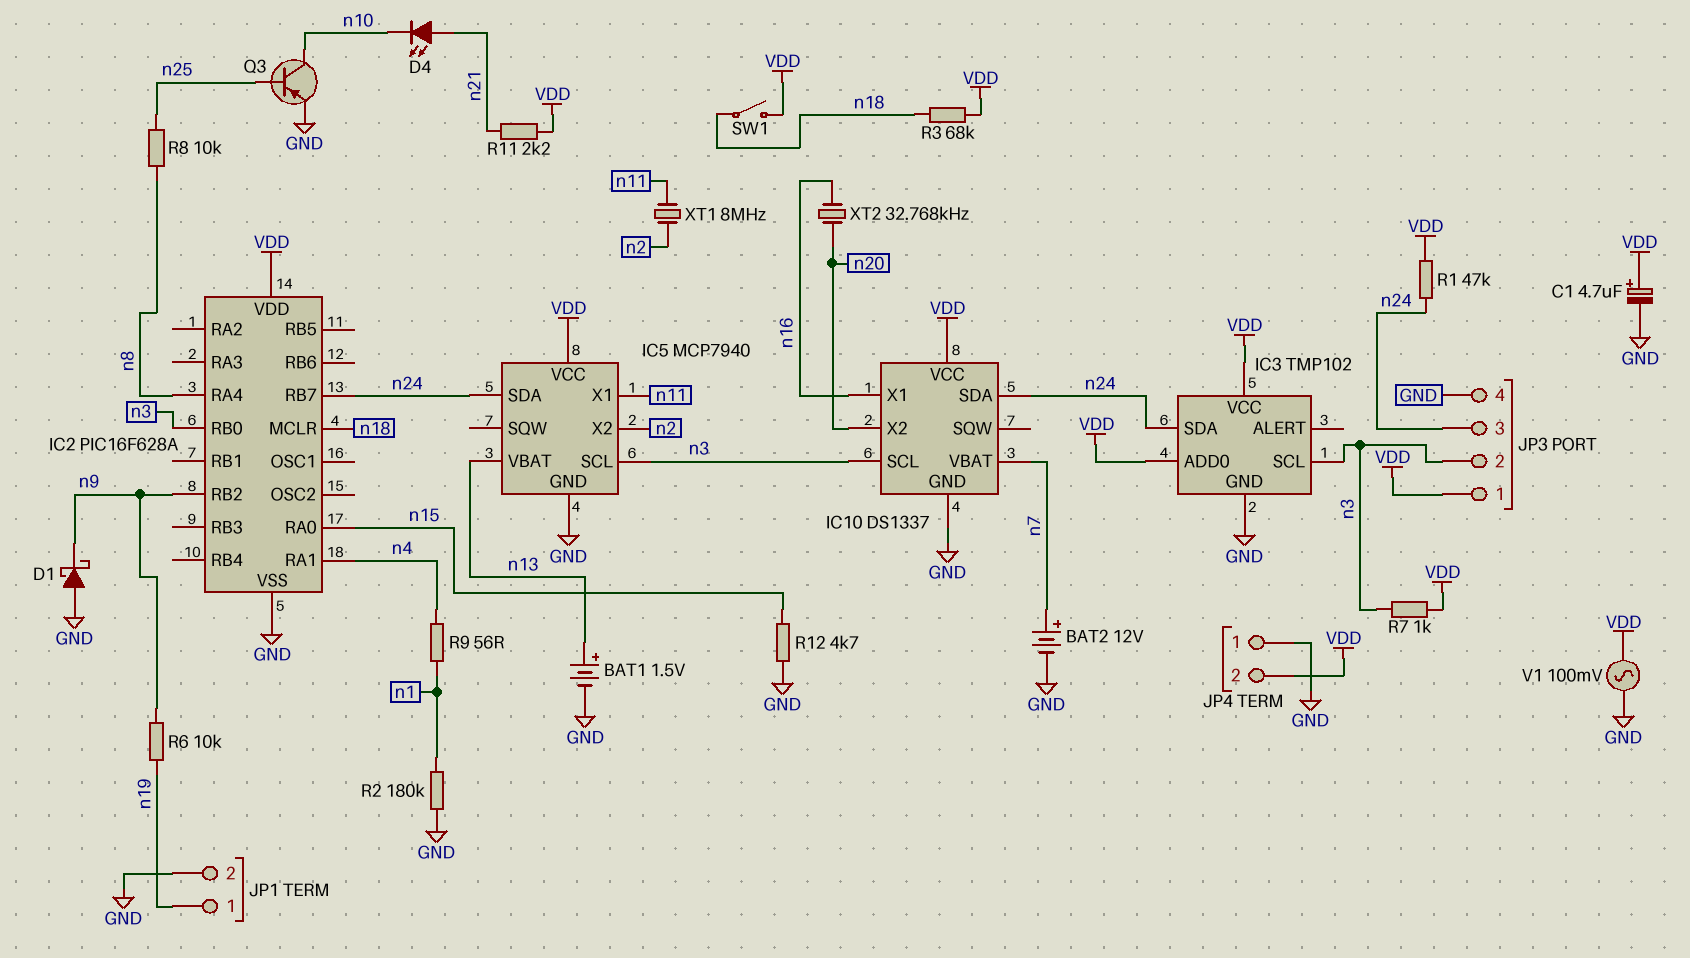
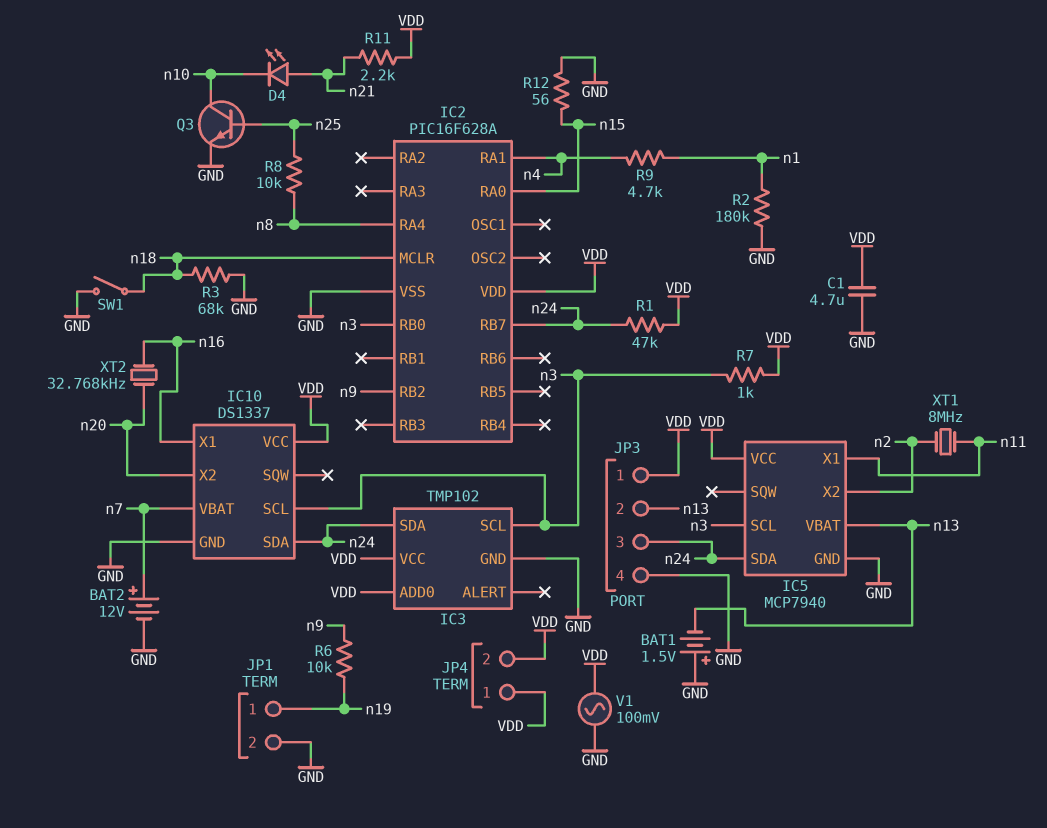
BAT1: 1.5V (plus n13, minus GND) -> 1.5V (plus GND, minus n13)
C1: 4.7uF (plus VDD, minus GND) -> 4.7uF (GND, VDD)
D1: schottky (A GND, K n9) -> none
JP3 pin 2: n3 -> n13
JP4 pin 1: GND -> VDD
Q3: PNP (B n25, C n10, E GND) -> NPN (B n25, C n10, E GND)
R3: 68k (VDD, n18) -> 68k (GND, n18)
R9: 56 (n1, n4) -> 4.7k (n1, n4)
R12: 4.7k (GND, n15) -> 56 (GND, n15)
SW1: switch (VDD, n18) -> switch (GND, n18)

